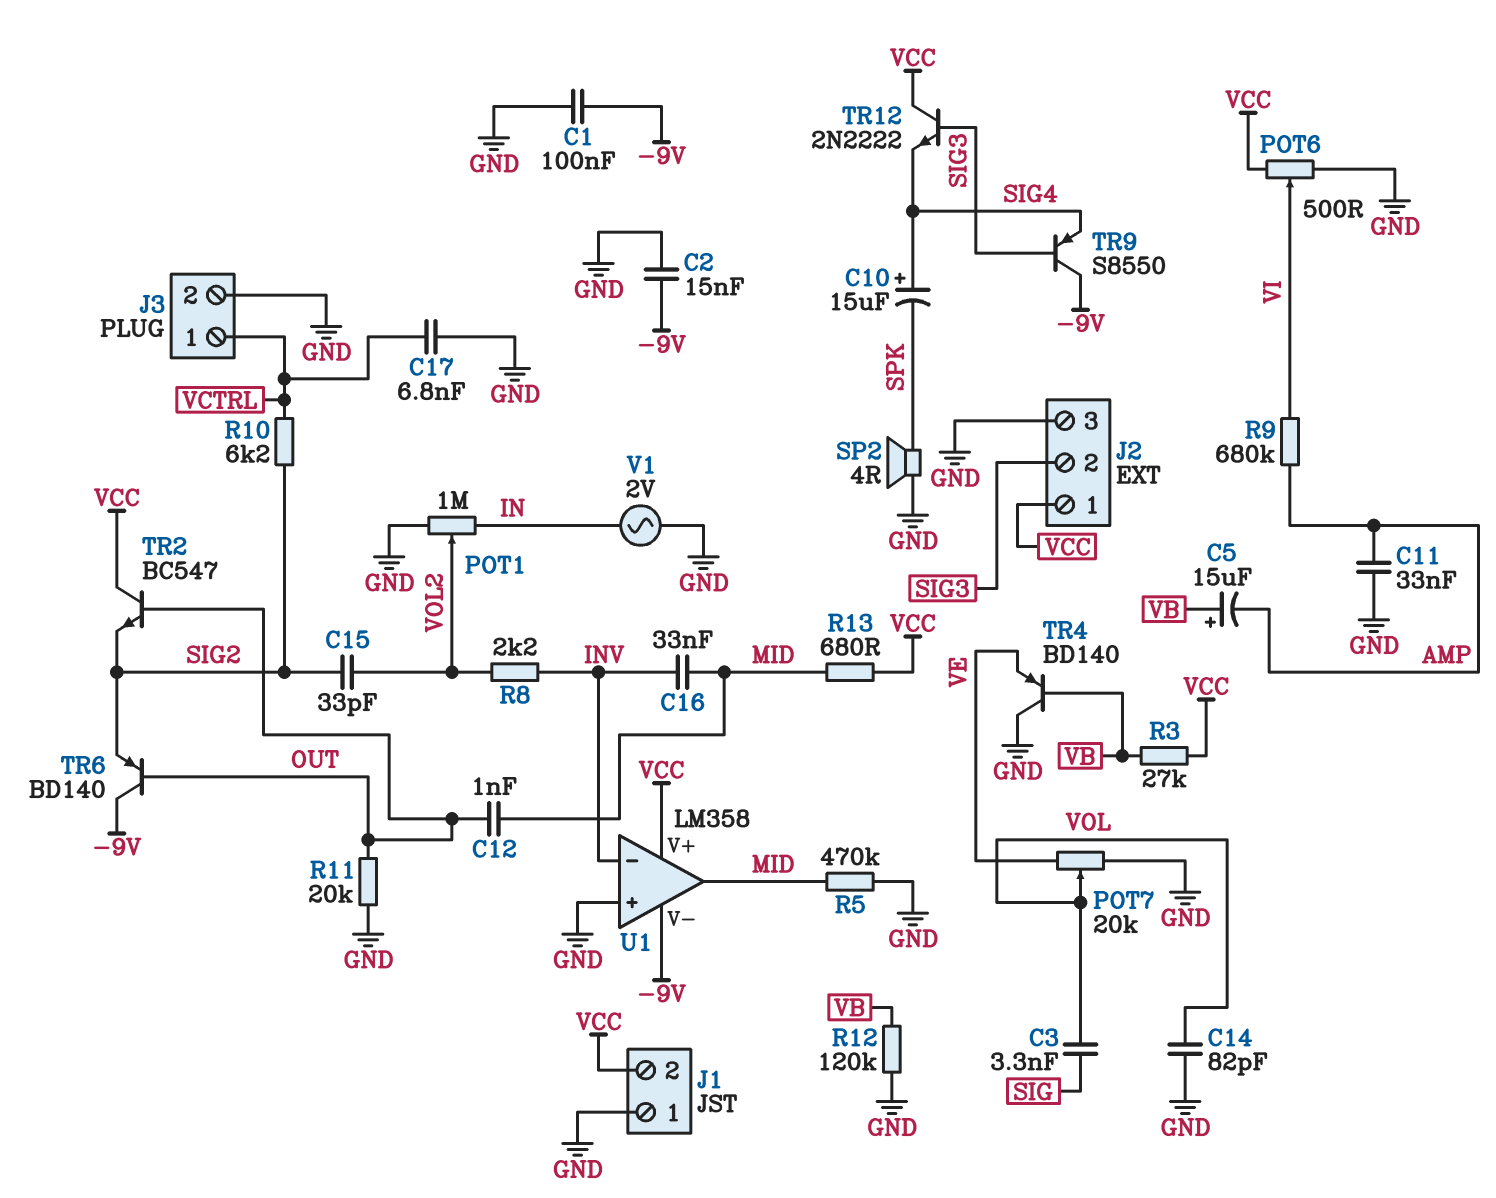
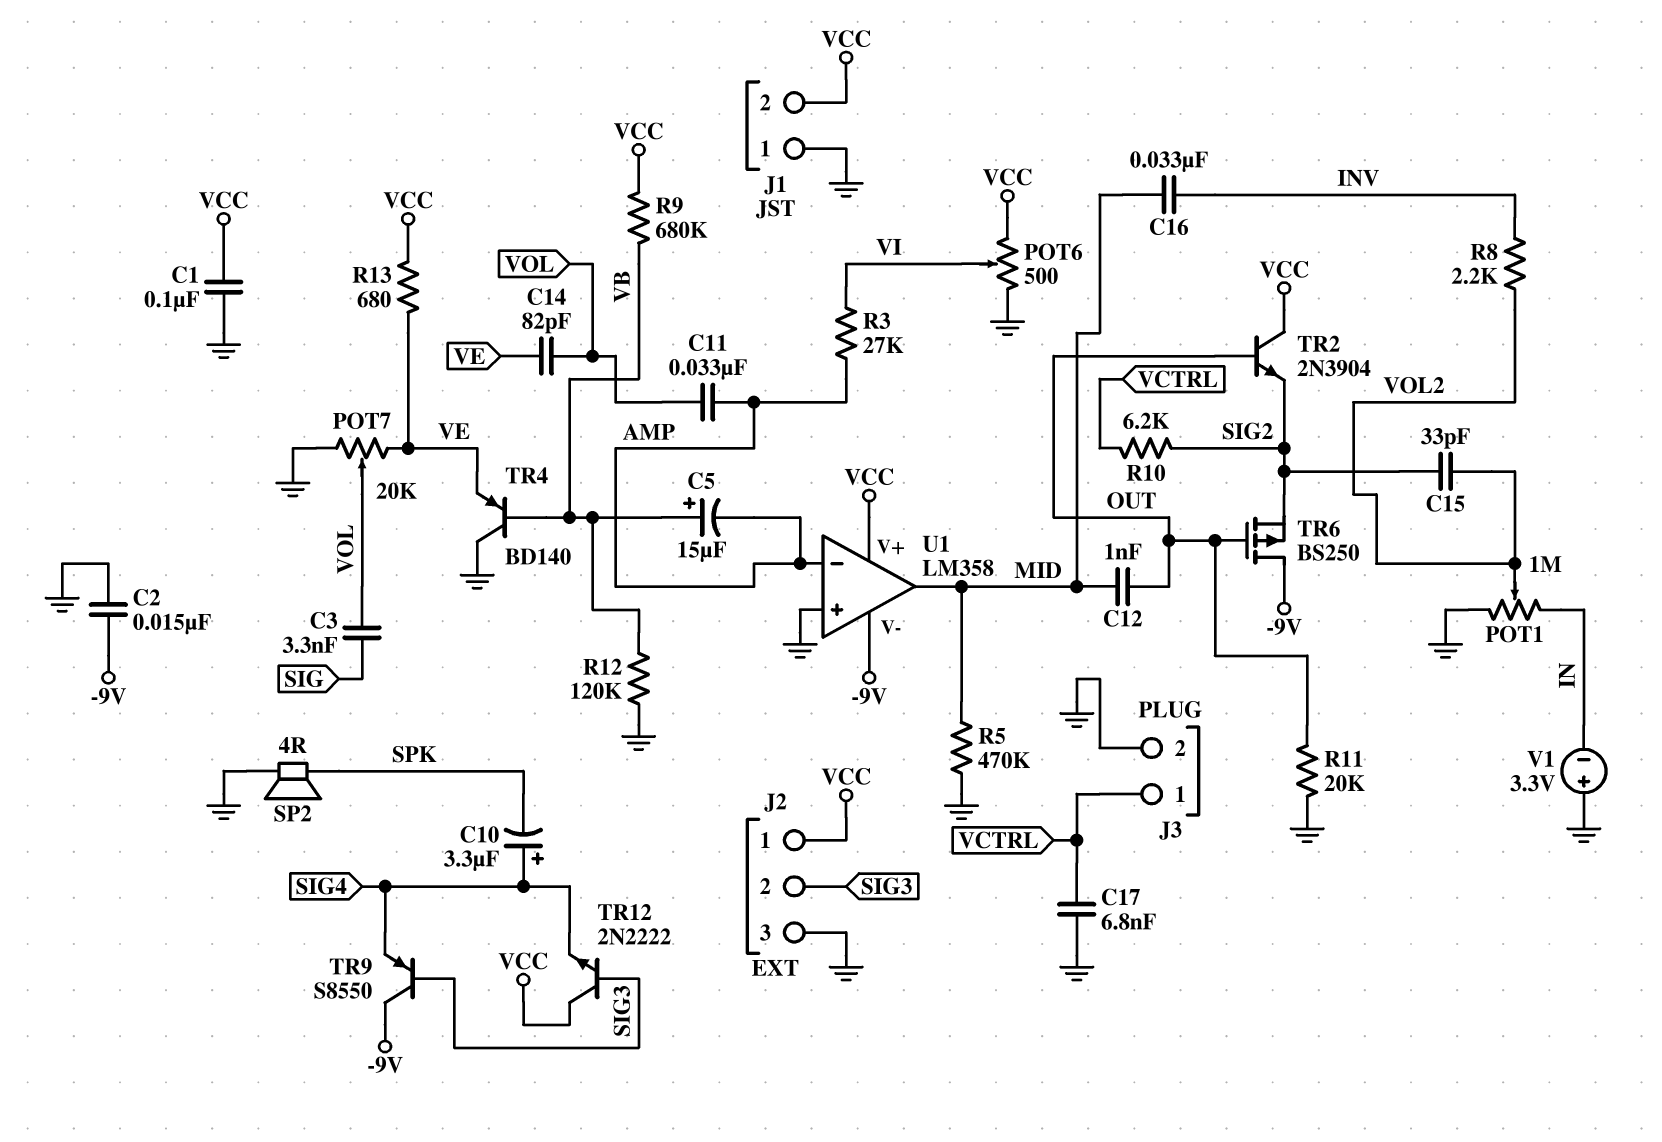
C1: 100nF (-9V, GND) -> 100nF (GND, VCC)
C10: 15uF (plus SIG4, minus SPK) -> 3.3uF (plus SIG4, minus SPK)
C11: 33nF (AMP, GND) -> 33nF (AMP, VOL)
C14: 82pF (GND, VOL) -> 82pF (VE, VOL)
R3: 27k (VB, VCC) -> 27k (AMP, VI)
R9: 680k (AMP, VI) -> 680k (VB, VCC)
R13: 680 (MID, VCC) -> 680 (VCC, VE)
TR2: NPN BC547 (B OUT, C VCC, E SIG2) -> NPN 2N3904 (B OUT, C VCC, E SIG2)
TR6: PNP BD140 (B OUT, C -9V, E SIG2) -> PMOS BS250 (G OUT, D -9V, S SIG2)
U1 pin in-: INV -> AMP
V1: AC 2V (GND, IN) -> 3.3V (plus GND, minus IN)

